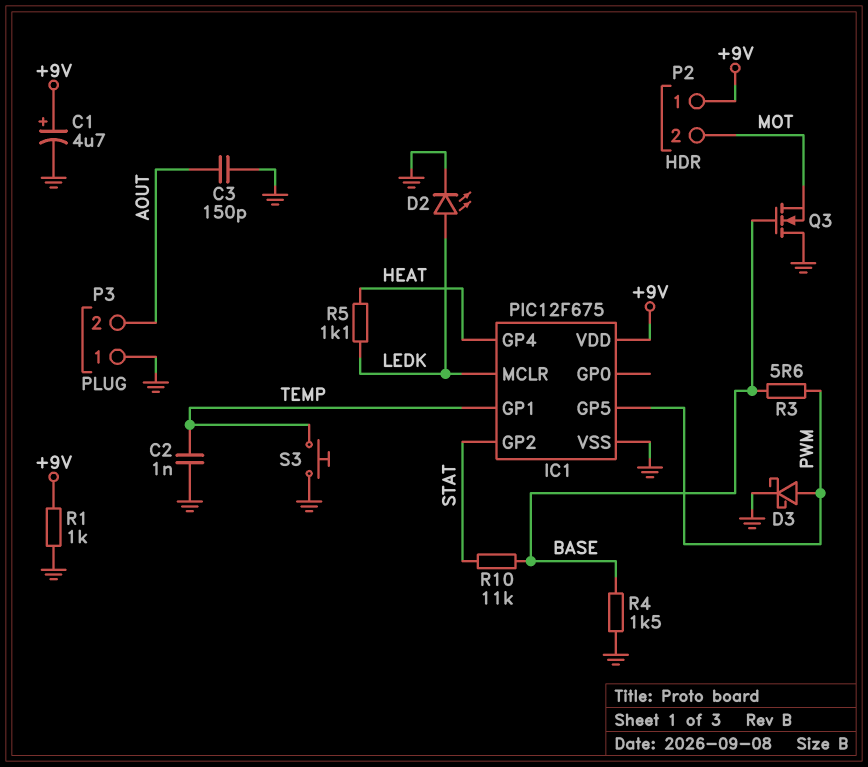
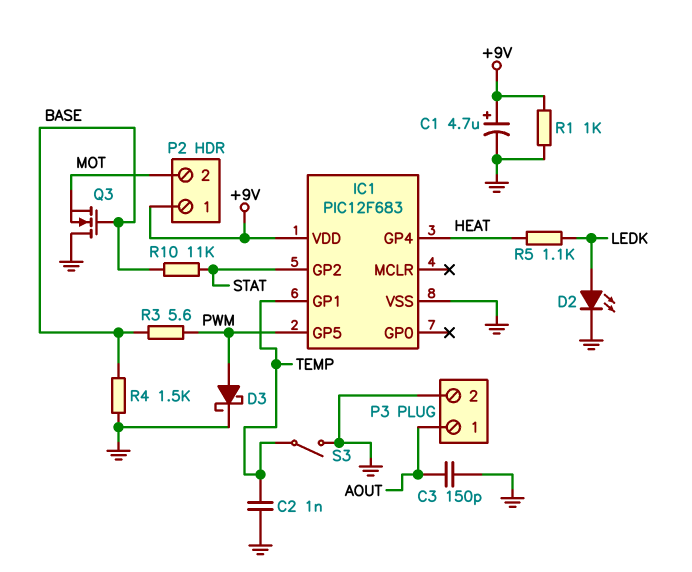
IC1: PIC12F675 -> PIC12F683
IC1 pin MCLR: LEDK -> none
P3 pin 1: GND -> AOUT
P3 pin 2: AOUT -> GND
S3: button (GND, TEMP) -> switch (GND, TEMP)

